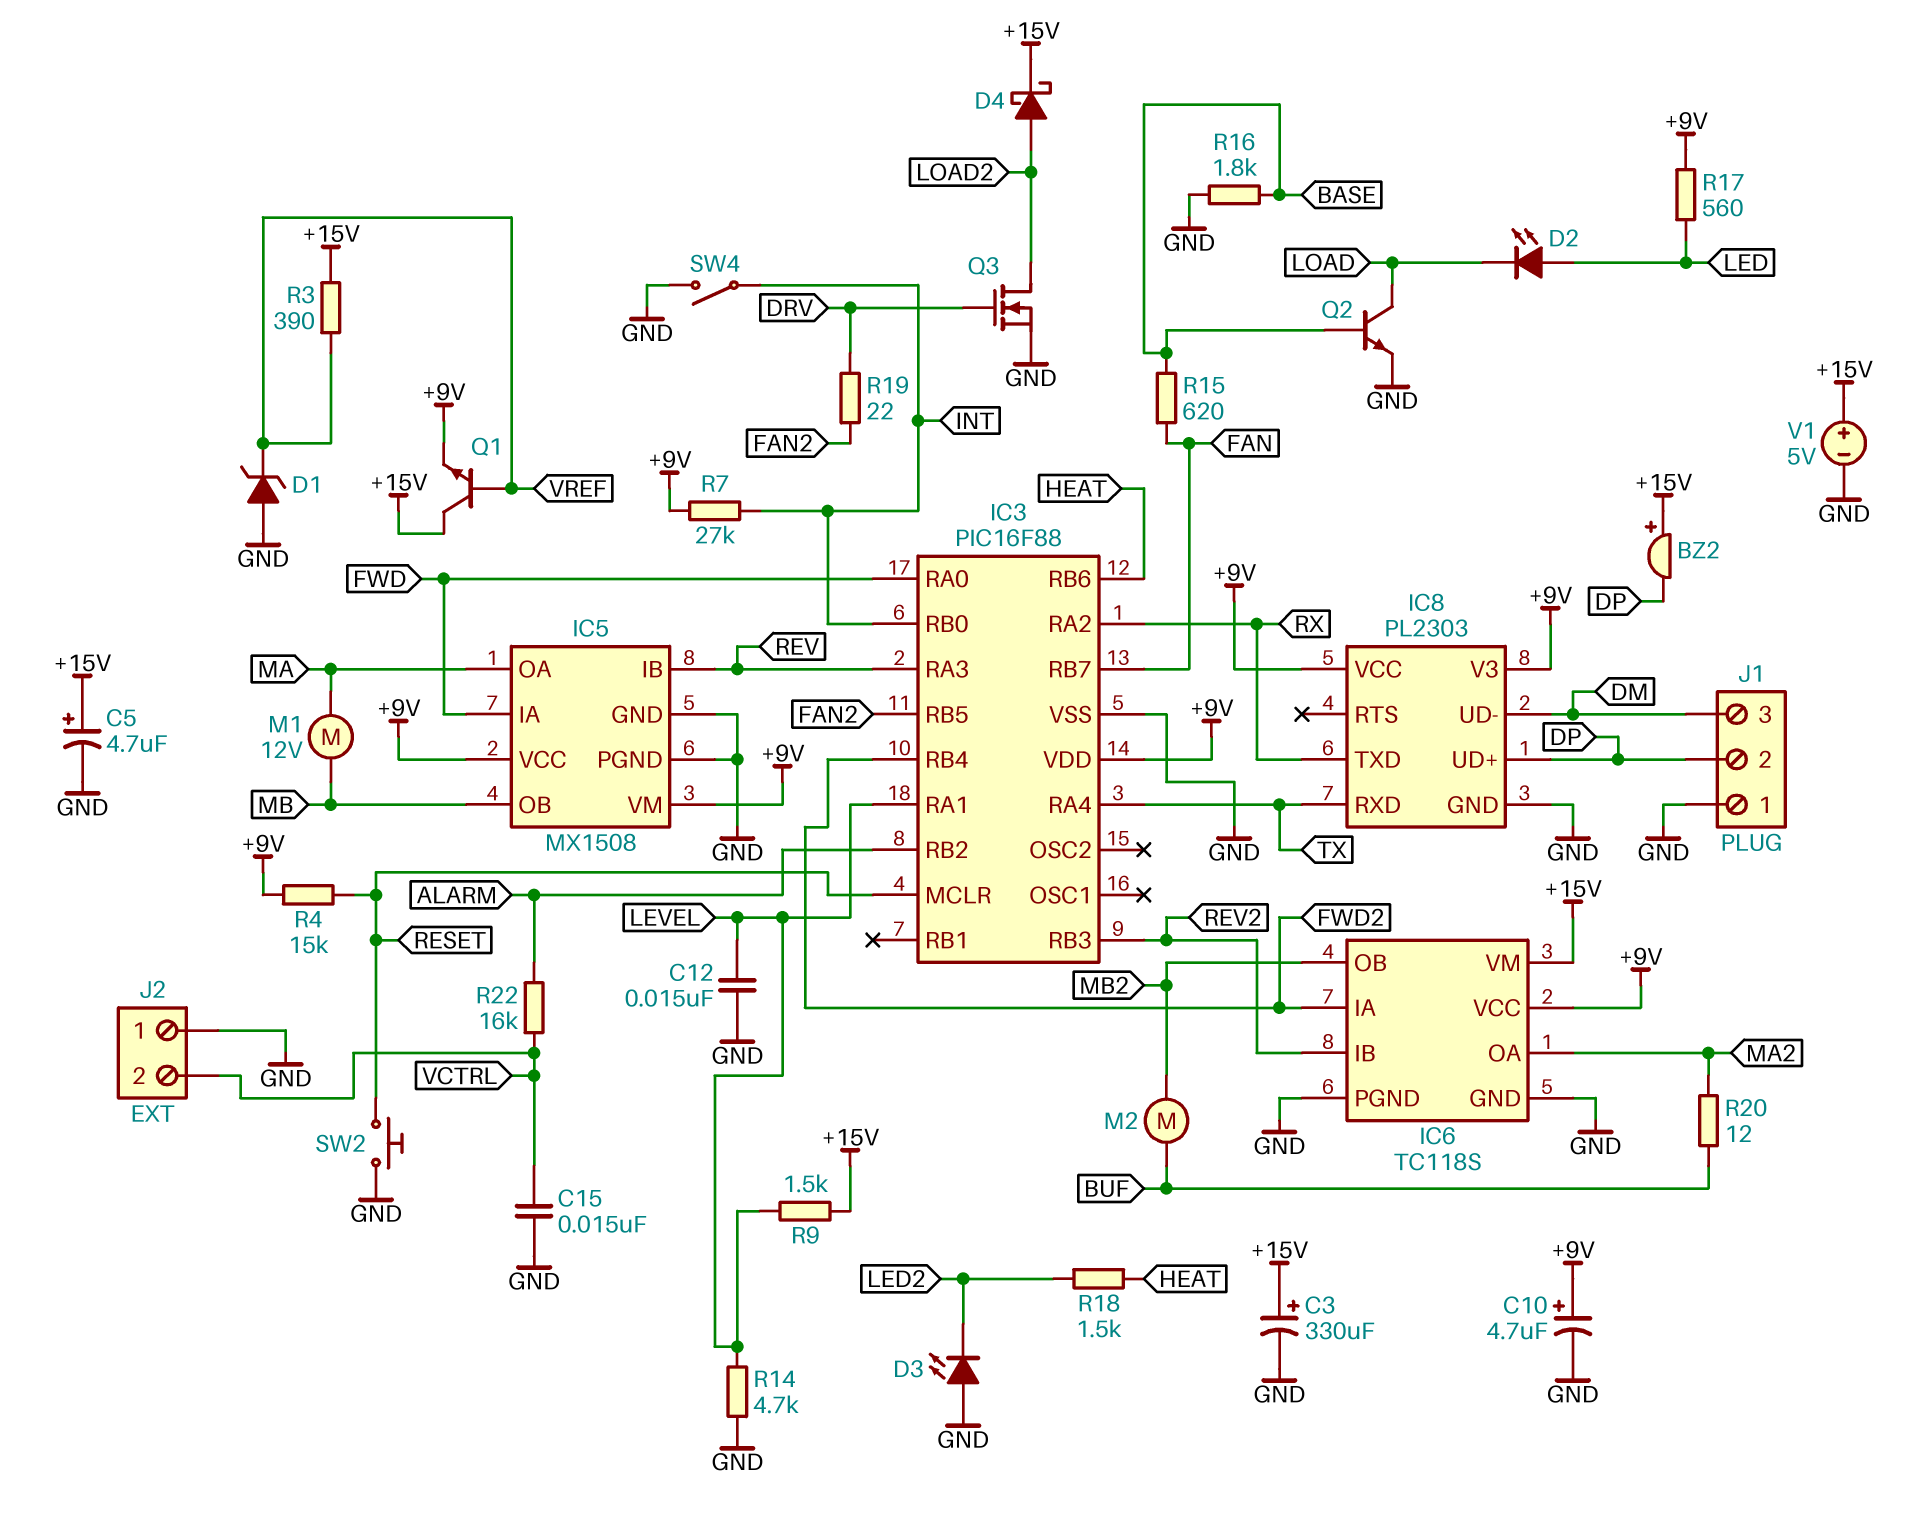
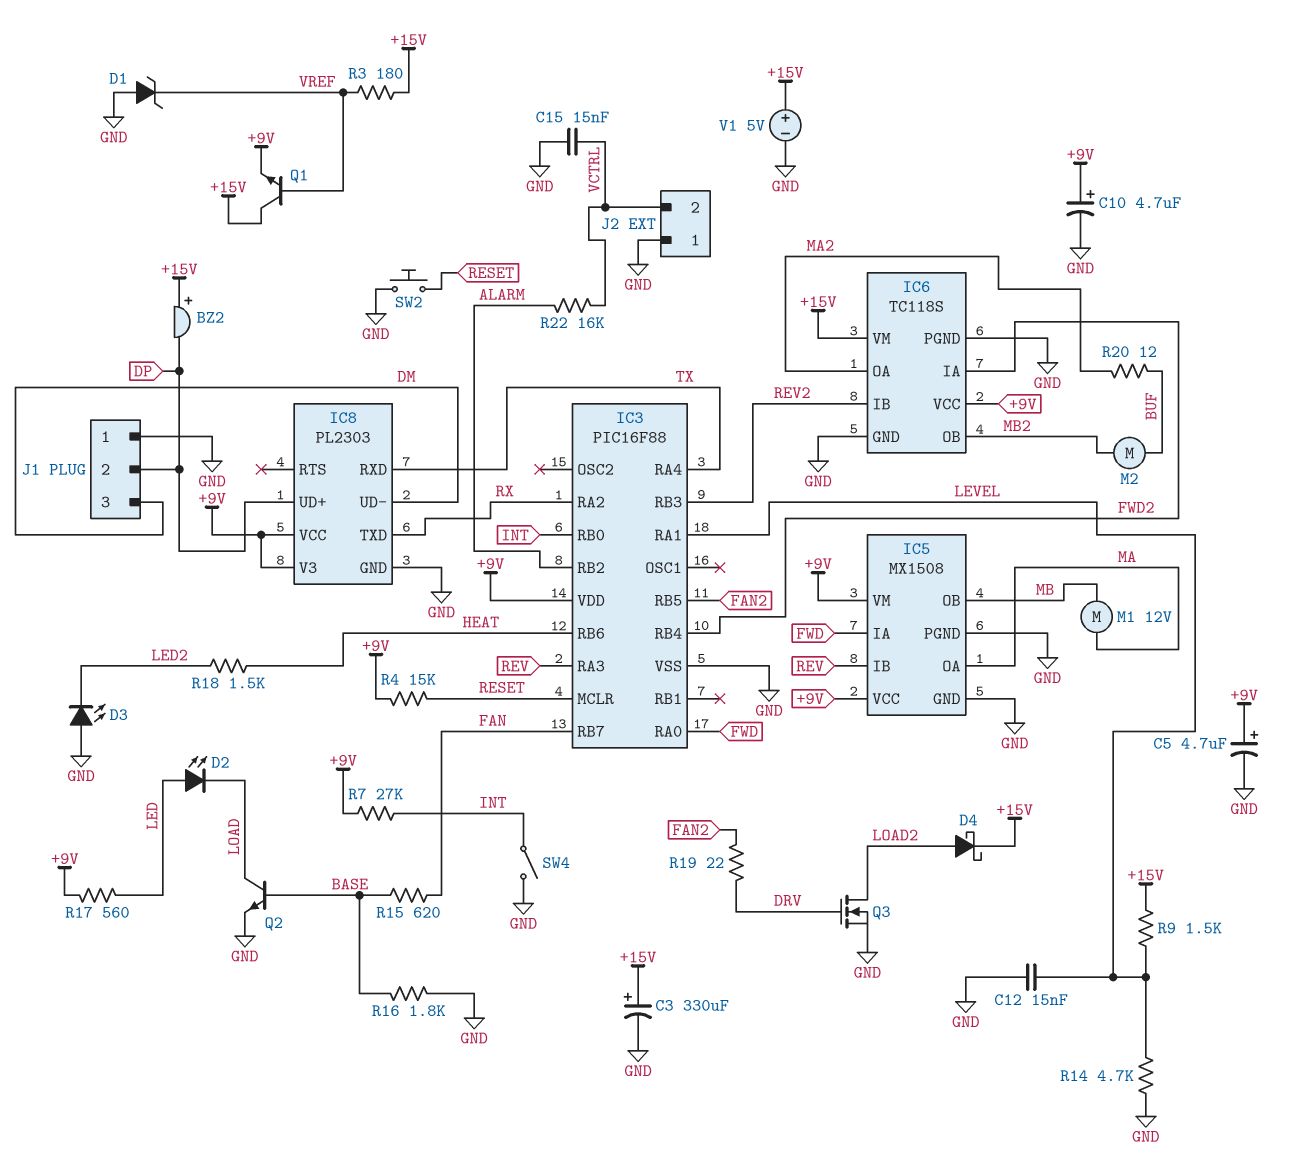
C5: 4.7uF (plus +15V, minus GND) -> 4.7uF (plus +9V, minus GND)
R3: 390 (+15V, VREF) -> 180 (+15V, VREF)

